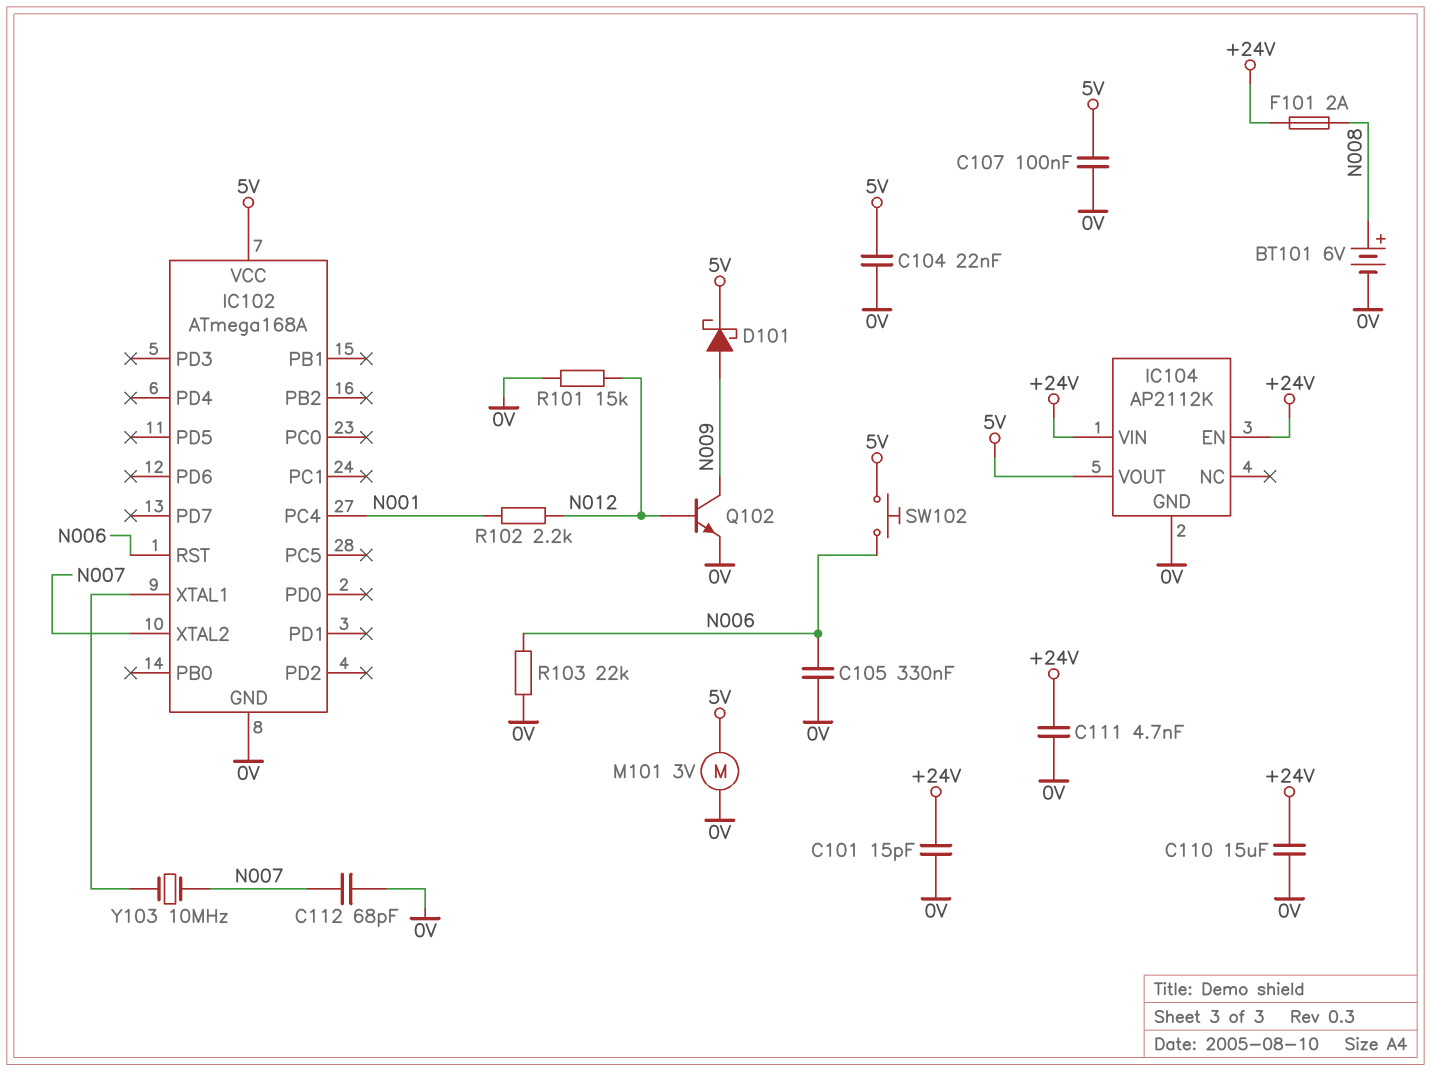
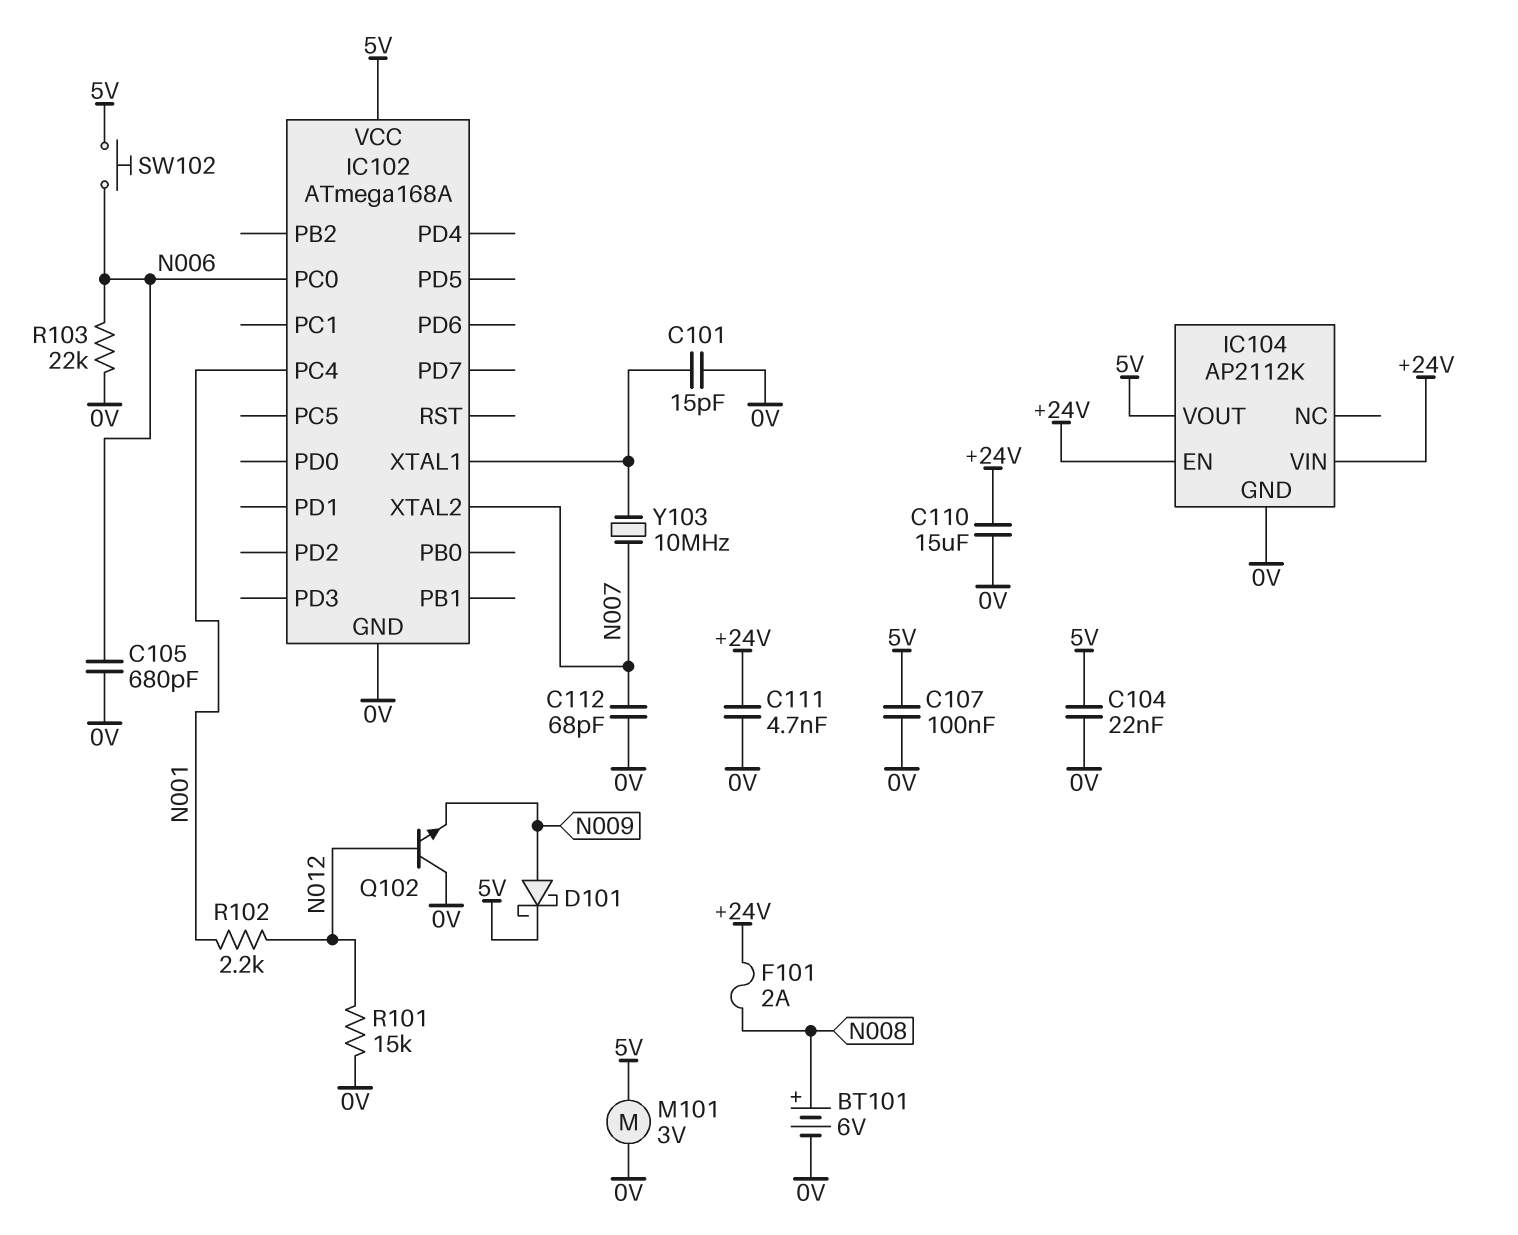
C101: 15pF (+24V, 0V) -> 15pF (0V, IC102/XTAL1)
C105: 330nF (0V, N006) -> 680pF (0V, N006)
IC102 pin PC0: none -> N006
IC102 pin RST: N006 -> none
Q102: NPN (B N012, C N009, E 0V) -> NPN (B N012, C 0V, E N009)

